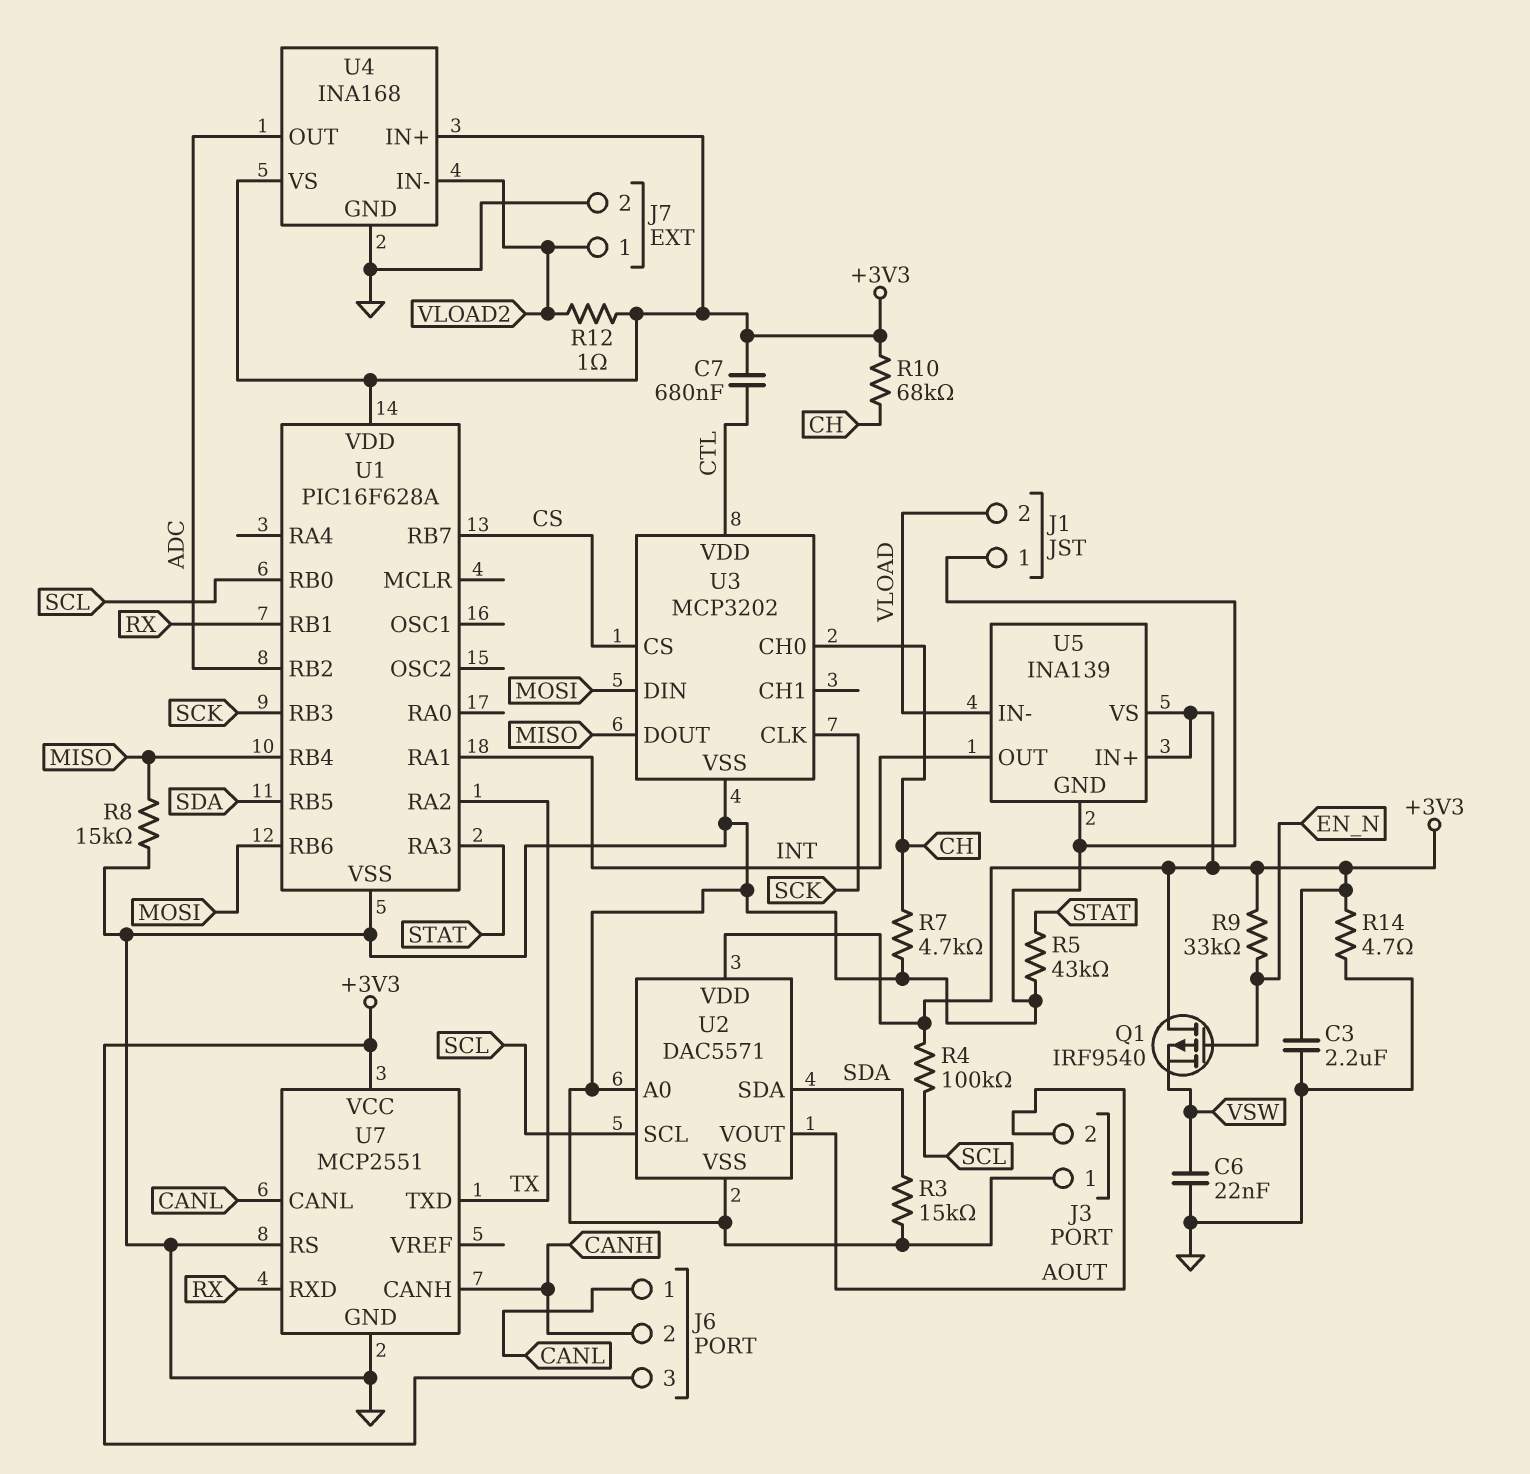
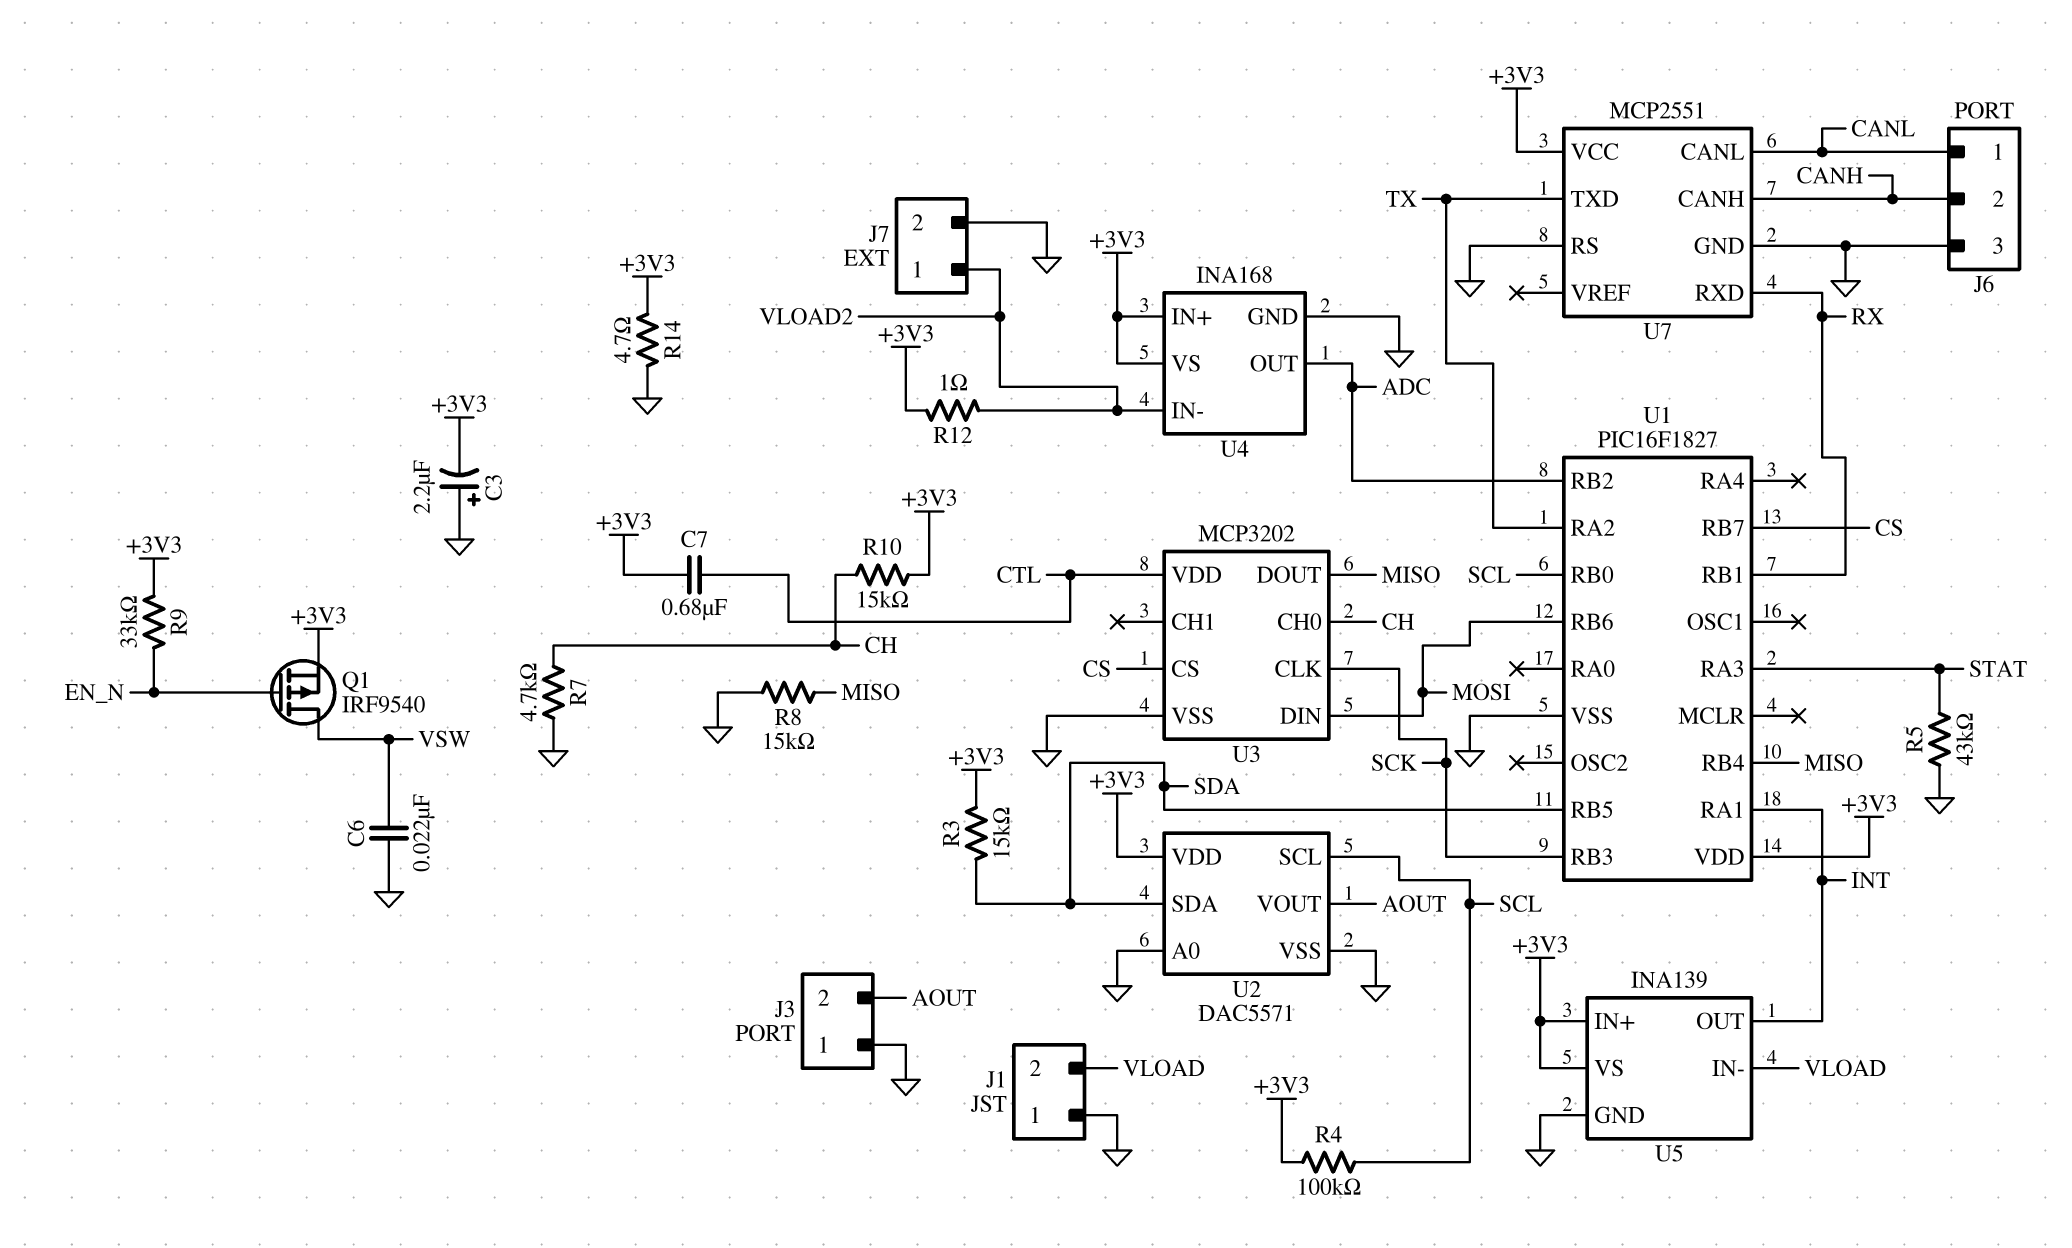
C3: 2.2uF (+3V3, GND) -> 2.2uF (plus GND, minus +3V3)
J6 pin 3: +3V3 -> GND
Q1: PMOS IRF9540 (G EN_N, D +3V3, S VSW) -> PMOS IRF9540 (G EN_N, D VSW, S +3V3)
R3: 15k (GND, SDA) -> 15k (+3V3, SDA)
R10: 68k (+3V3, CH) -> 15k (+3V3, CH)
U1: PIC16F628A -> PIC16F1827

